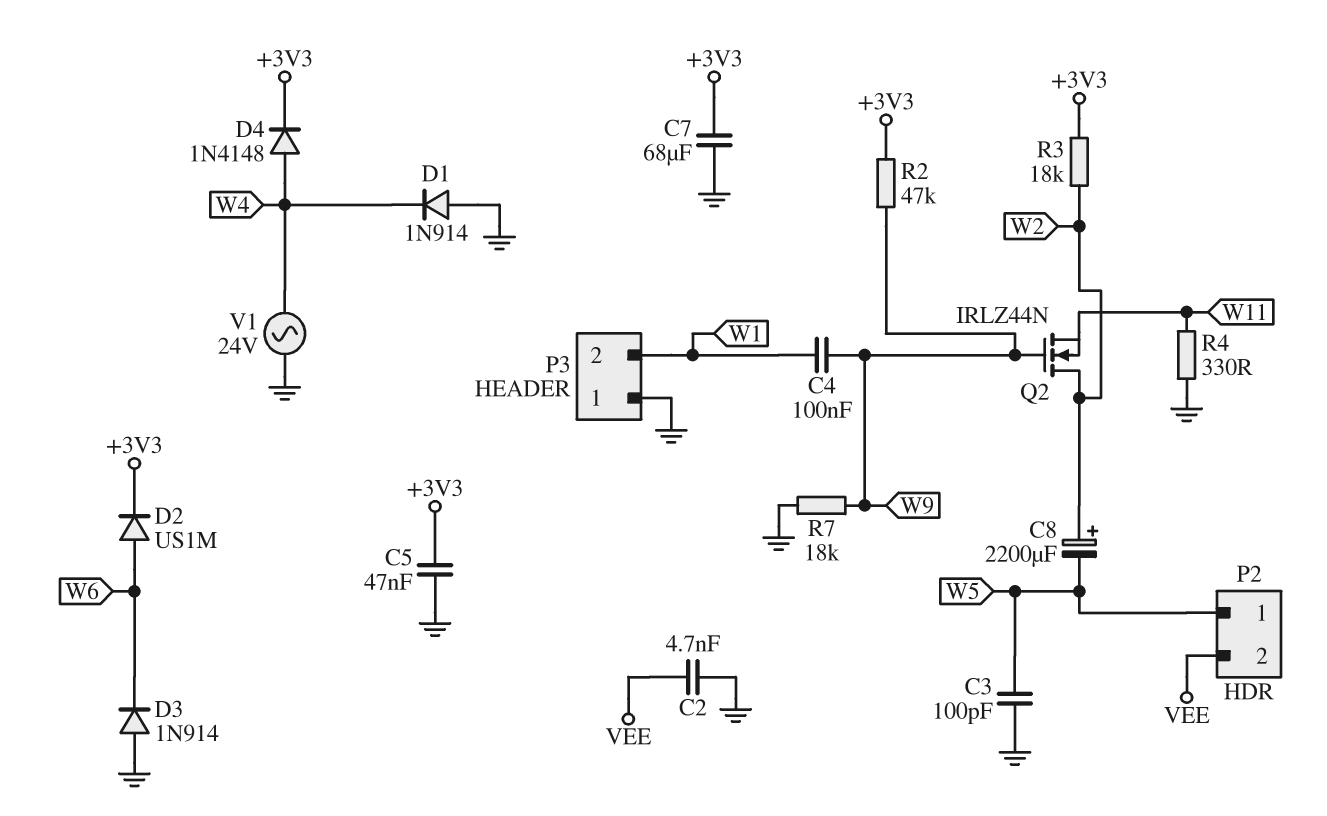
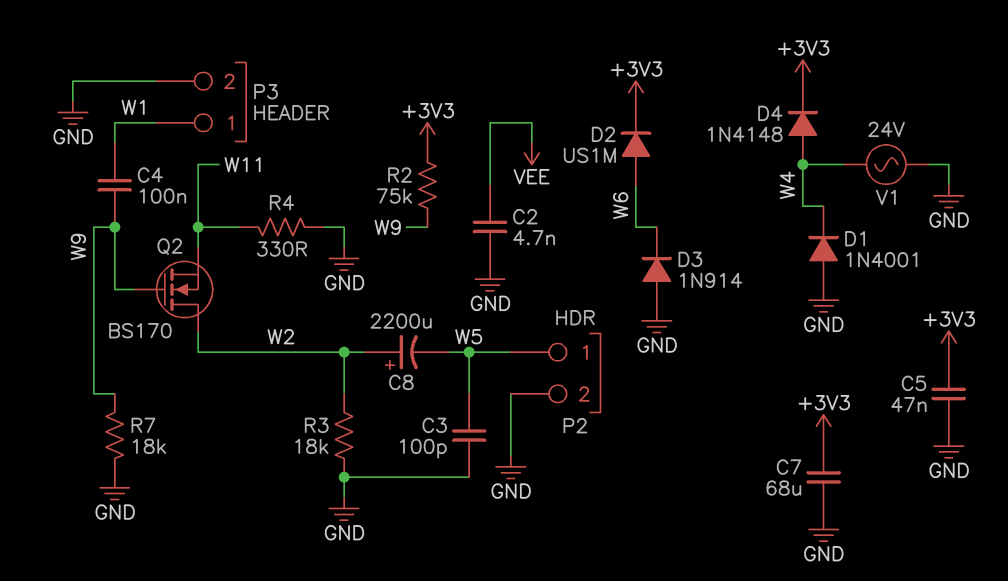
D1: diode 1N914 (A GND, K W4) -> diode 1N4001 (A GND, K W4)
P2 pin 2: VEE -> GND
P3 pin 1: GND -> W1
P3 pin 2: W1 -> GND
Q2: NMOS IRLZ44N (G W9, D W2, S W11) -> NMOS BS170 (G W9, D W2, S W11)
R2: 47k (+3V3, W9) -> 75k (+3V3, W9)
R3: 18k (+3V3, W2) -> 18k (GND, W2)

